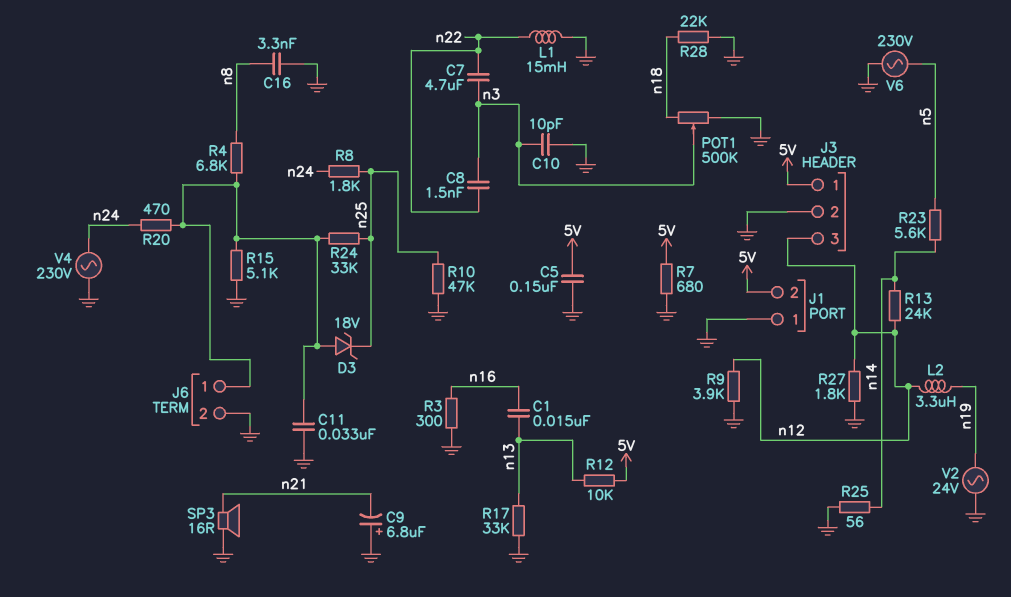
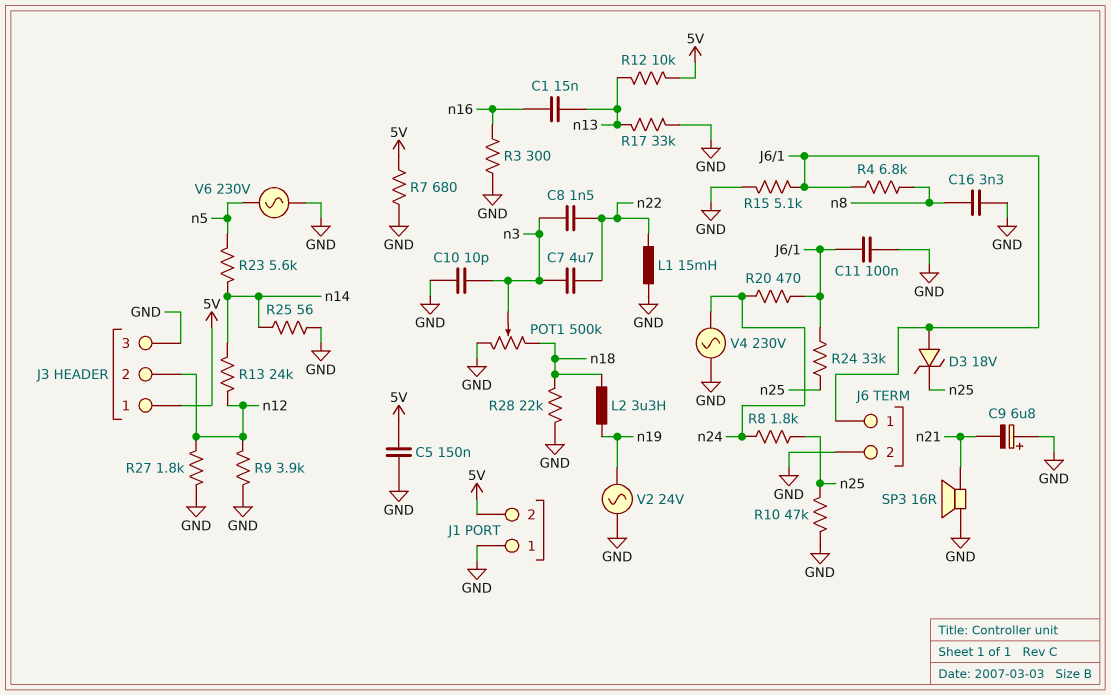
C11: 33nF (GND, J6/1) -> 100nF (GND, J6/1)
J3 pin 2: GND -> n12
J3 pin 3: n12 -> GND
L2: 3.3uH (n12, n19) -> 3.3uH (n18, n19)

